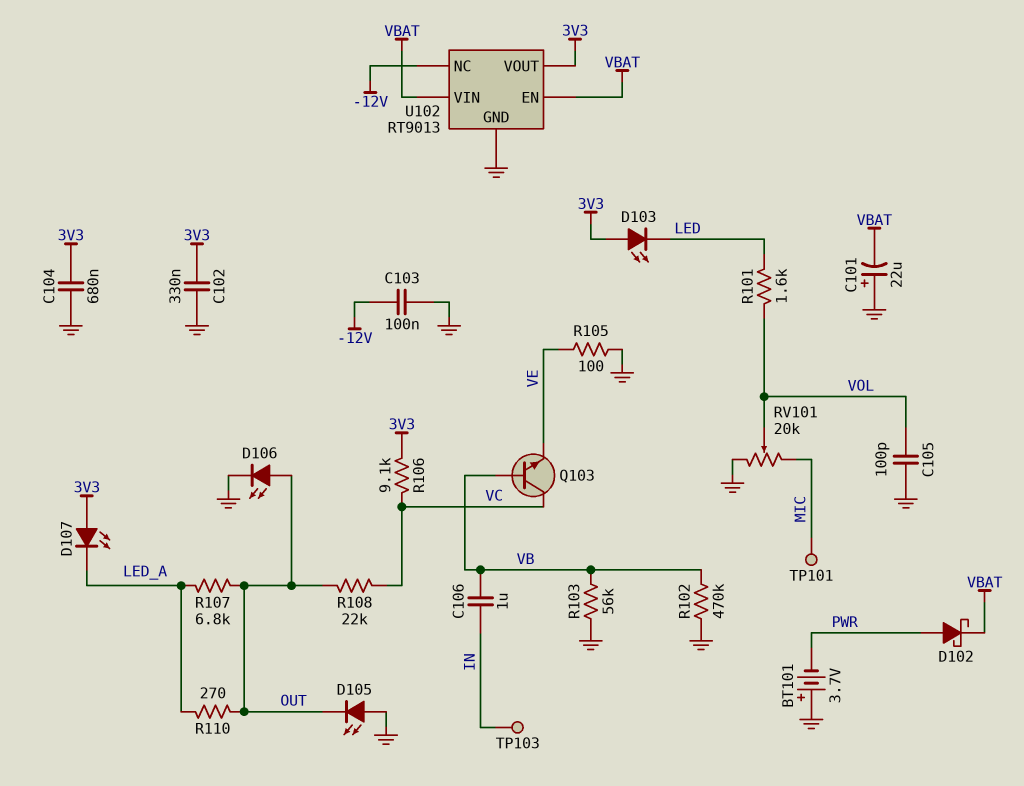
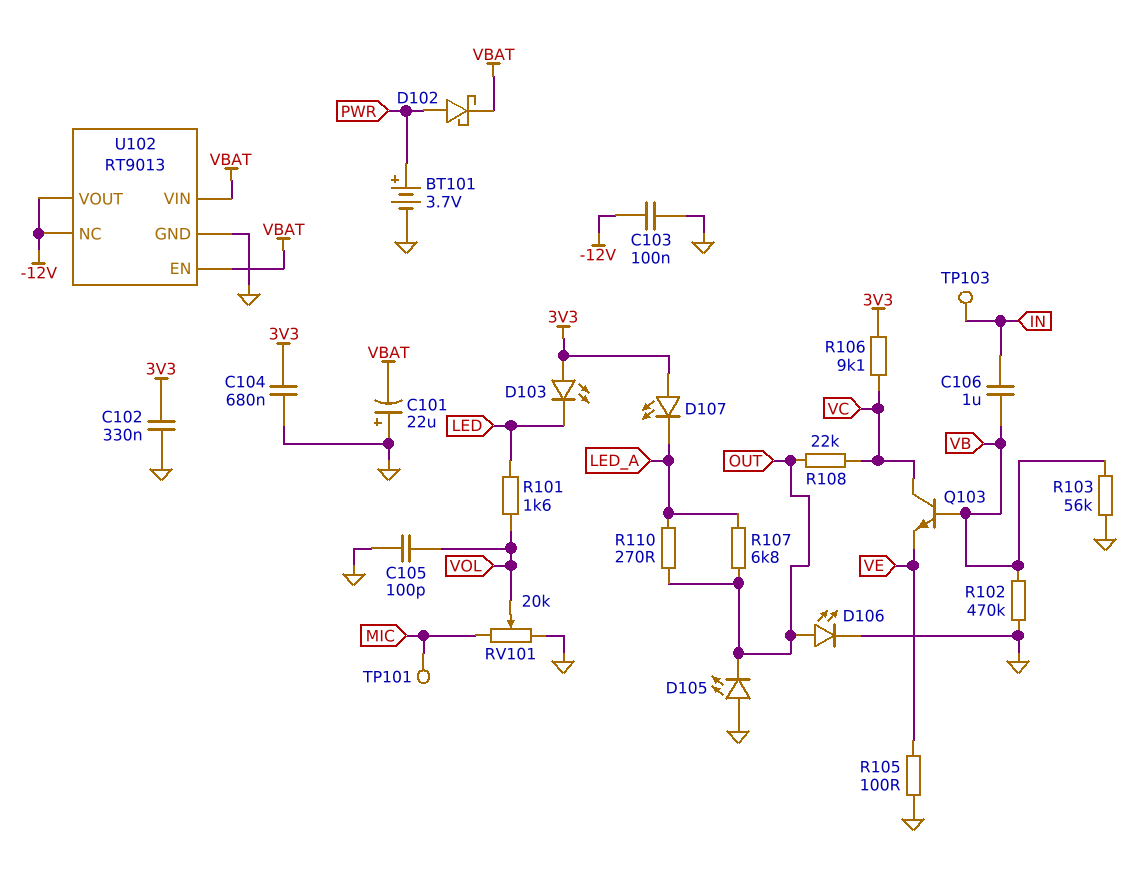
BT101: 3.7V (plus GND, minus PWR) -> 3.7V (plus PWR, minus GND)
U102 pin VOUT: 3V3 -> -12V

